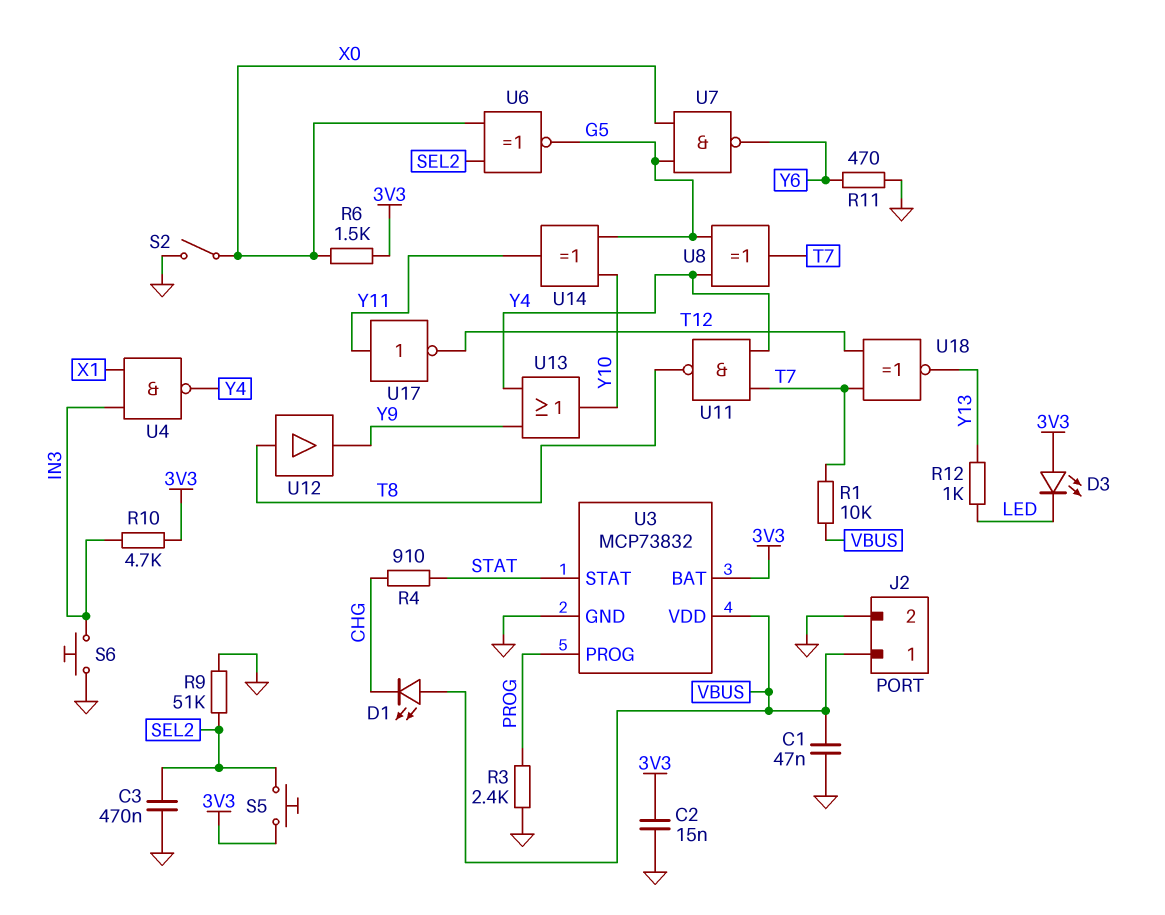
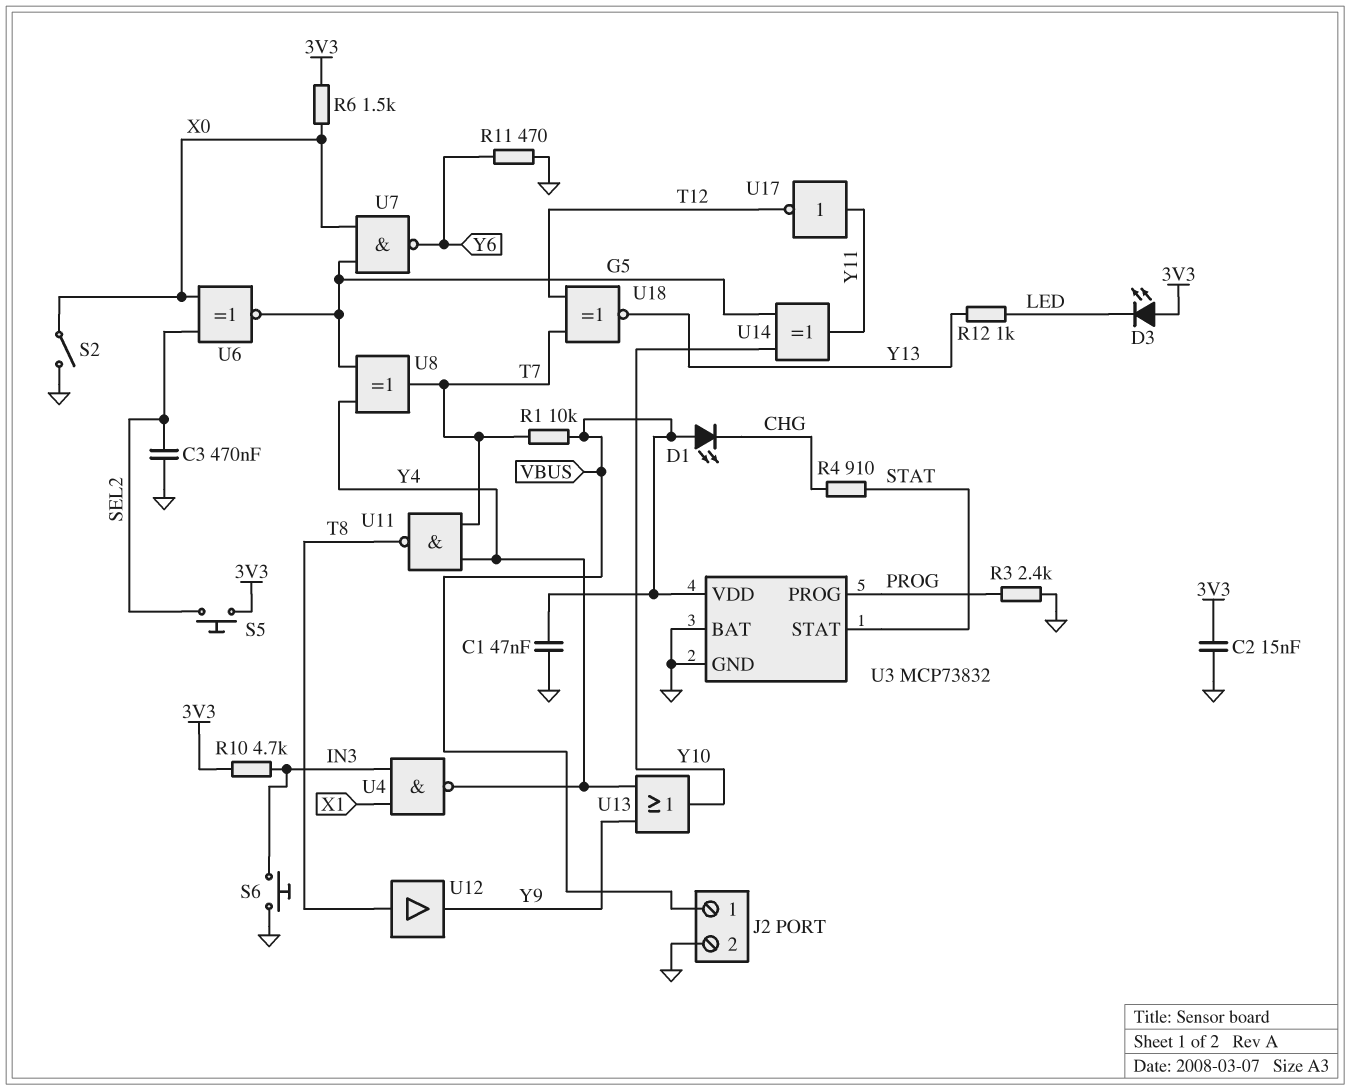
R9: 51k (GND, SEL2) -> none
U3 pin BAT: 3V3 -> GND

